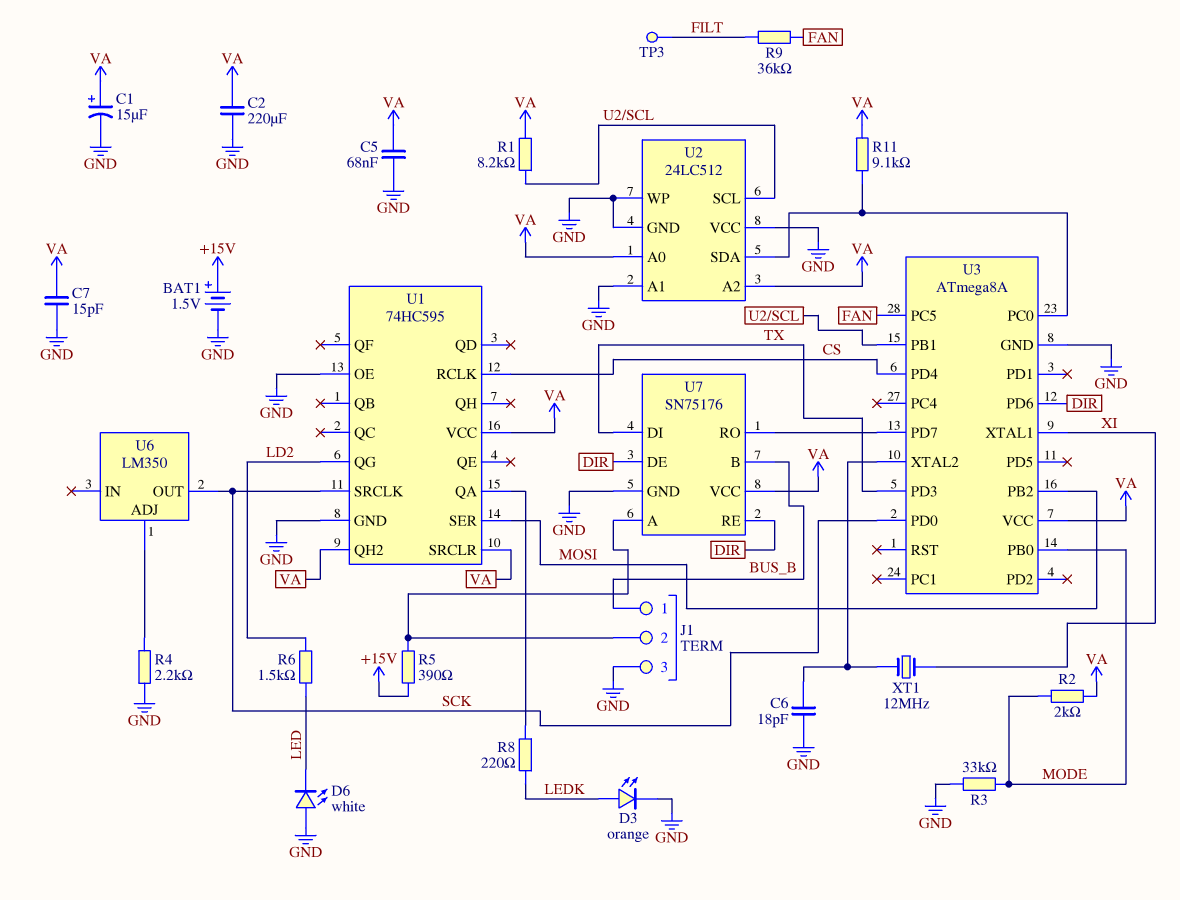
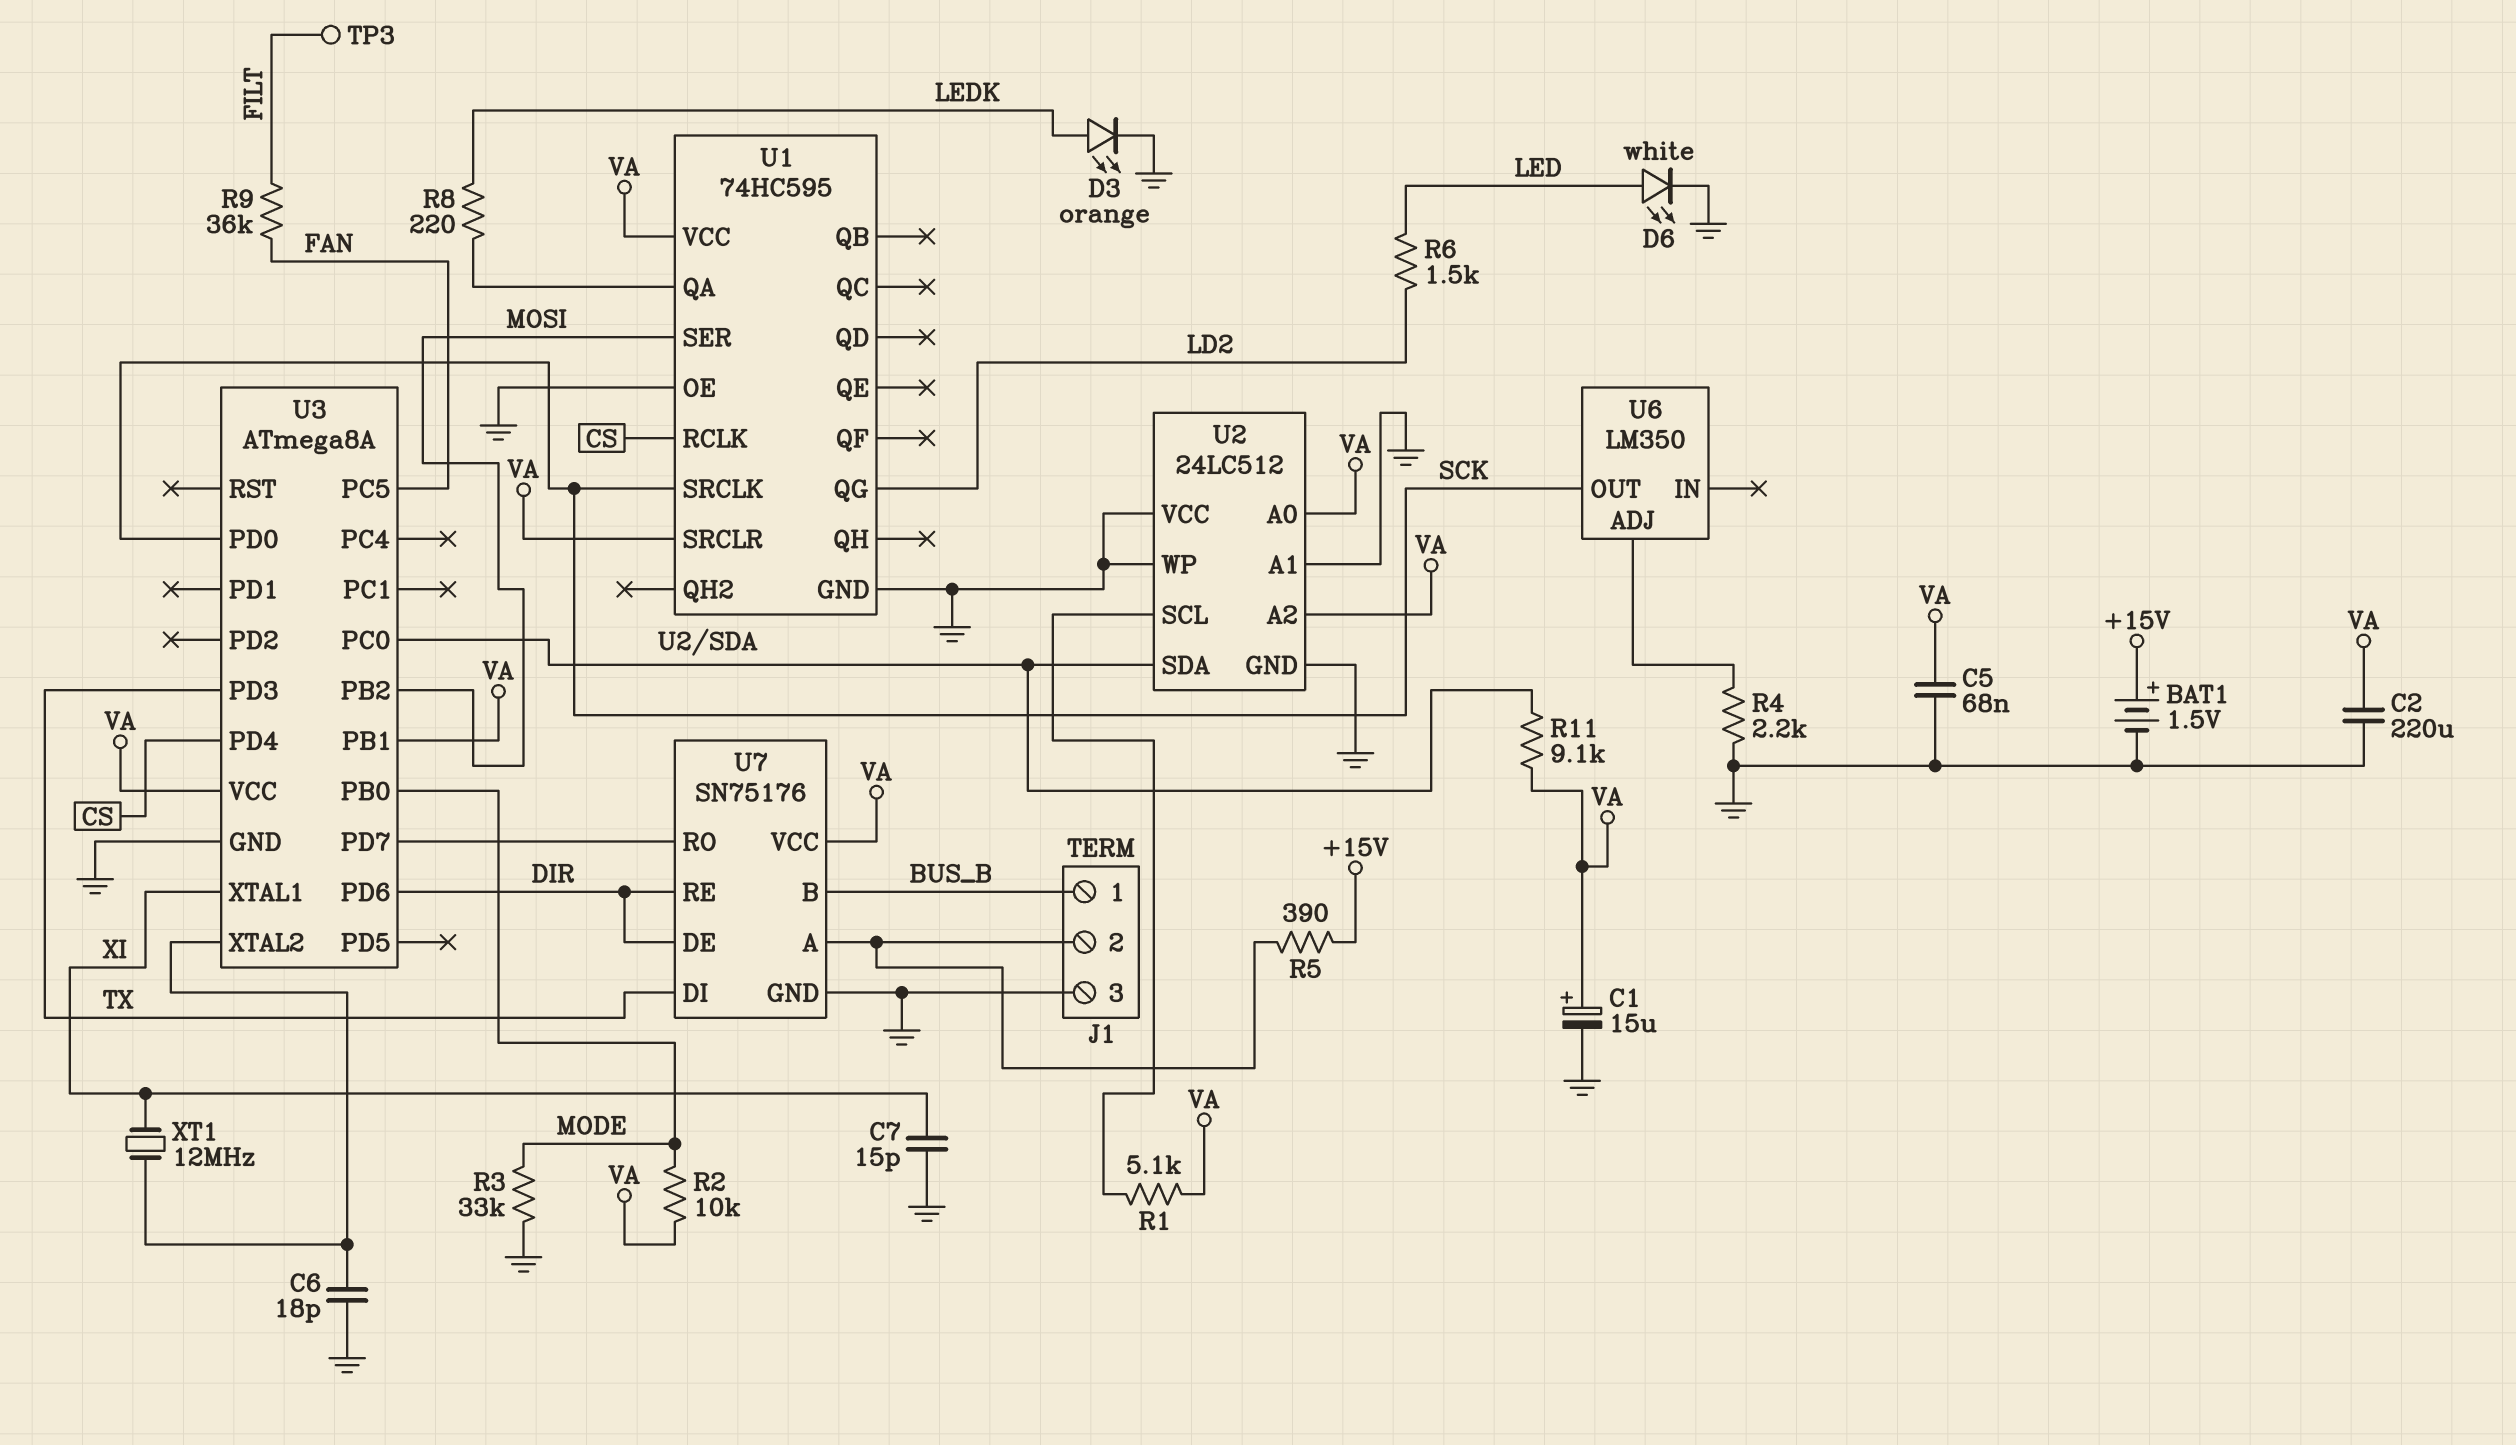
C7: 15pF (GND, VA) -> 15pF (GND, XI)
D6: LED white (A GND, K LED) -> LED white (A LED, K GND)
R1: 8.2k (U2/SCL, VA) -> 5.1k (U2/SCL, VA)
R2: 2k (MODE, VA) -> 10k (MODE, VA)
U1 pin QH2: VA -> none
U3 pin PB1: U2/SCL -> VA

